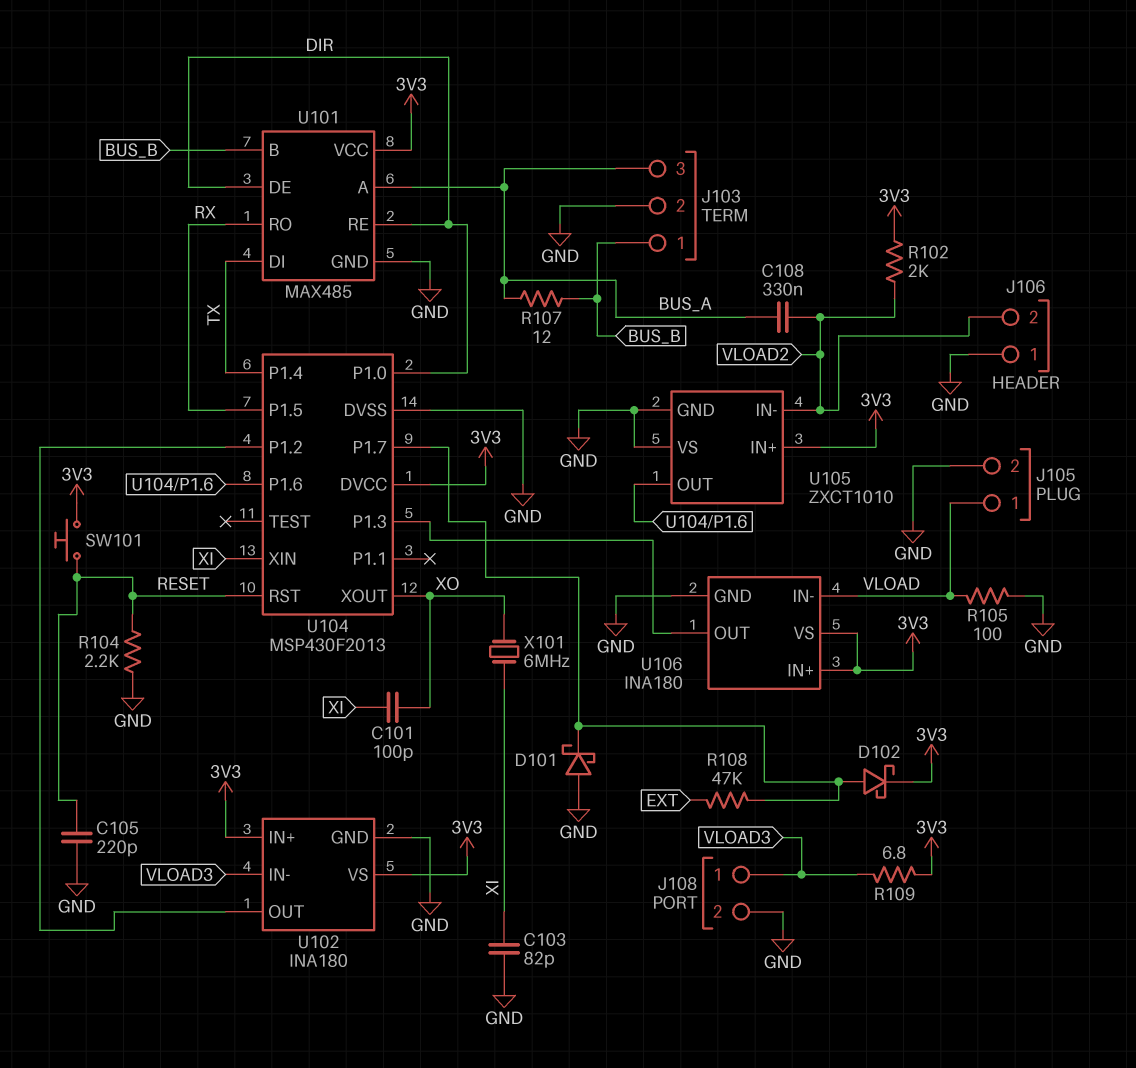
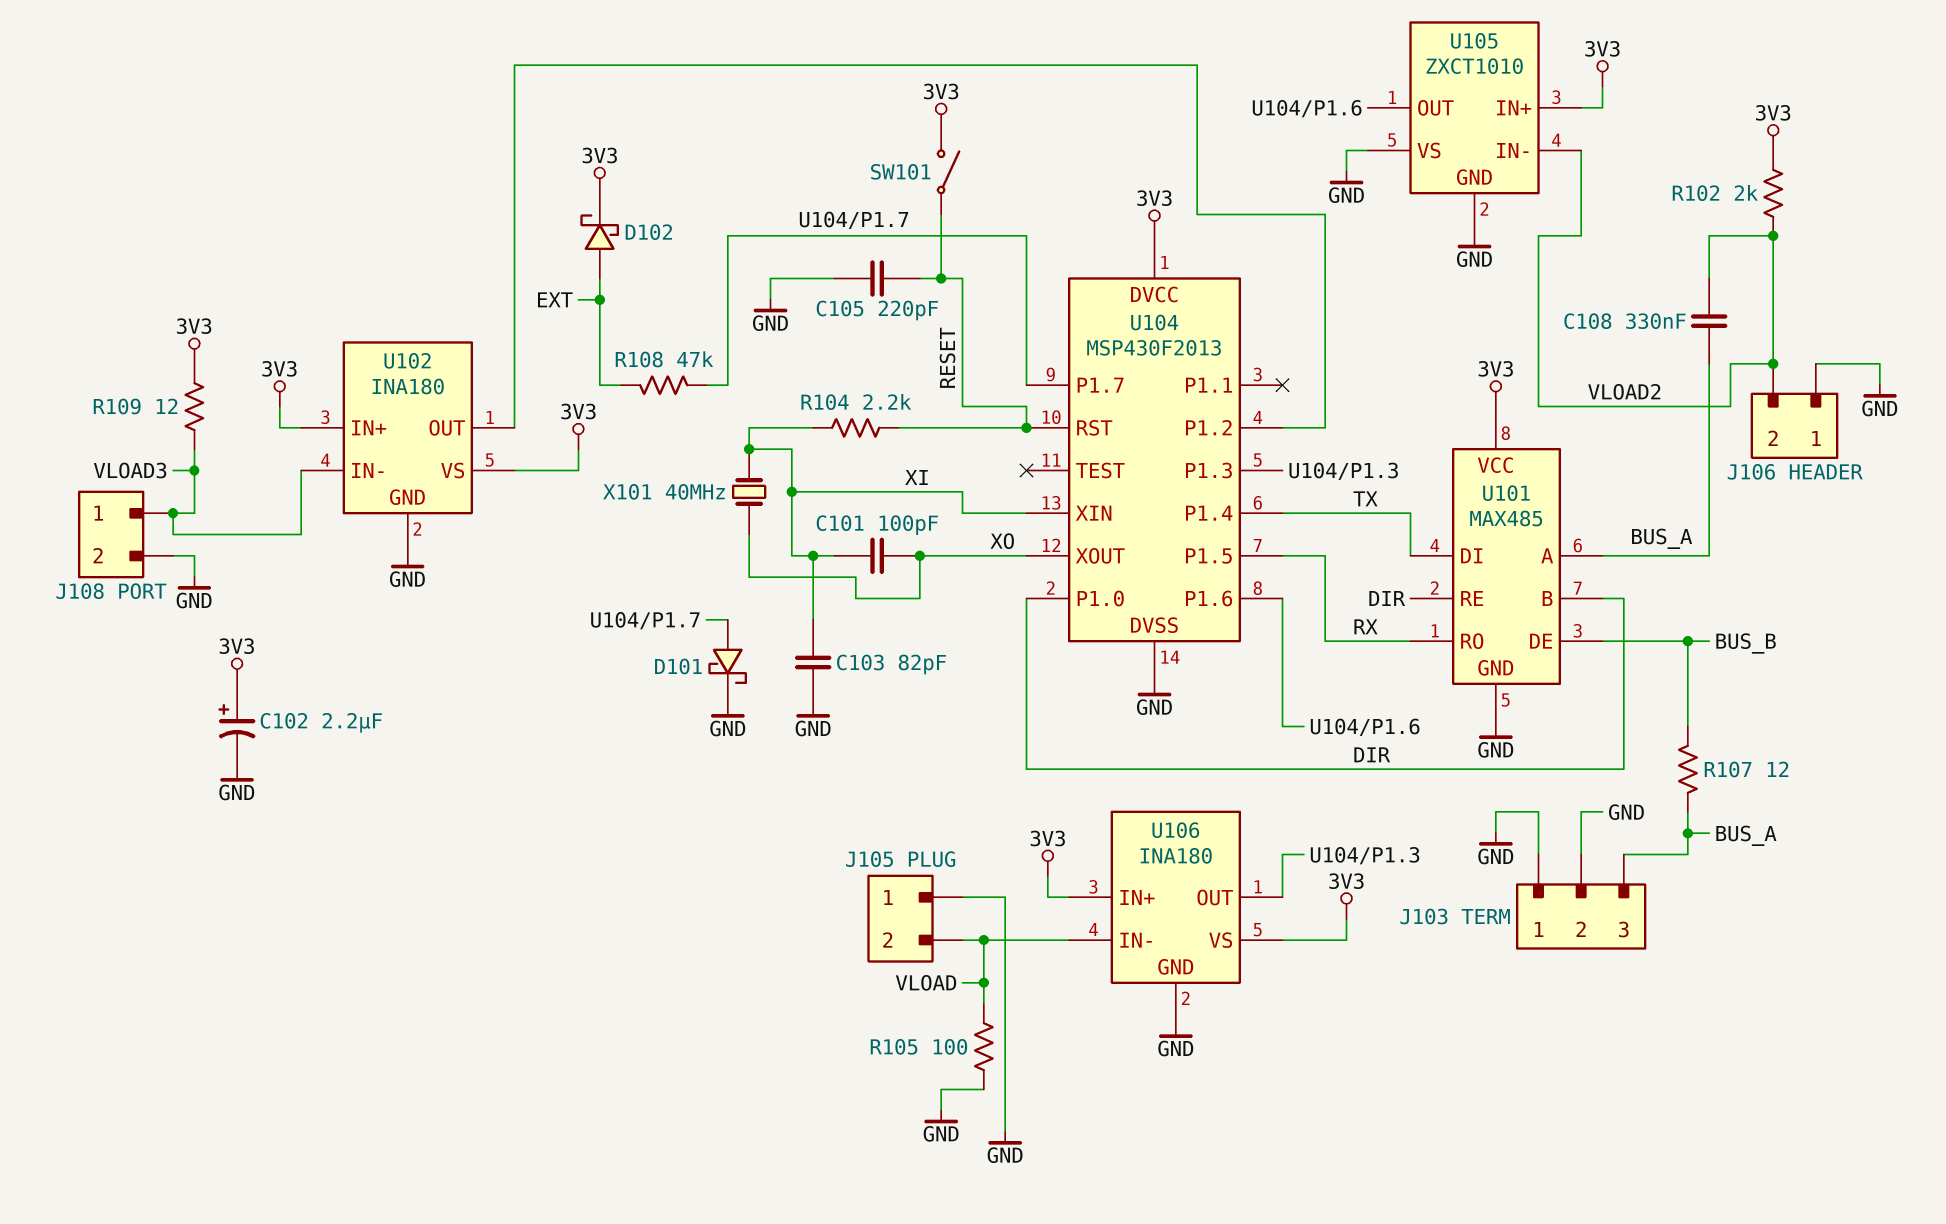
C102: none -> 2.2uF (plus 3V3, minus GND)
D101: schottky (A GND, K U104/P1.7) -> schottky (A U104/P1.7, K GND)
D102: schottky (A U104/P1.7, K 3V3) -> schottky (A EXT, K 3V3)
J103 pin 1: BUS_B -> GND
J105 pin 1: VLOAD -> GND
J105 pin 2: GND -> VLOAD
R104: 2.2k (GND, RESET) -> 2.2k (RESET, XI)
R109: 6.8 (3V3, VLOAD3) -> 12 (3V3, VLOAD3)
SW101: button (3V3, RESET) -> switch (3V3, RESET)
U101 pin B: BUS_B -> DIR
U101 pin DE: DIR -> BUS_B
X101: 6MHz (XI, XO) -> 40MHz (XI, XO)

